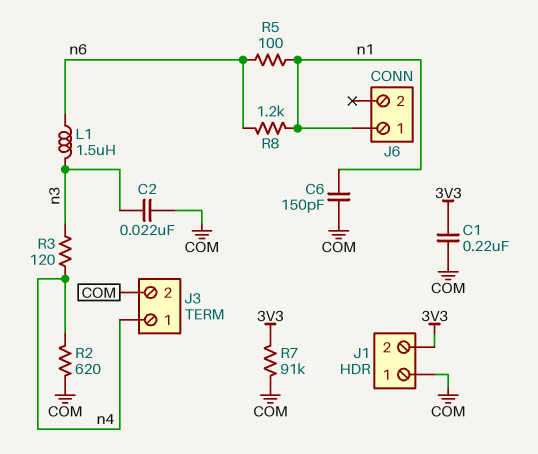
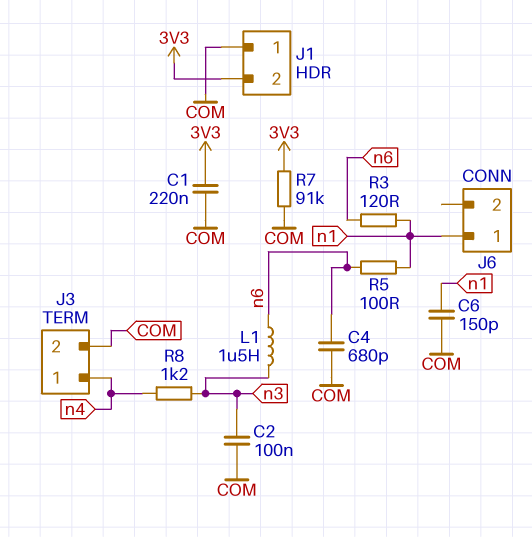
C2: 22nF (COM, n3) -> 100nF (COM, n3)
C4: none -> 680pF (COM, n6)
R2: 620 (COM, n4) -> none
R3: 120 (n3, n4) -> 120 (n1, n6)
R8: 1.2k (n1, n6) -> 1.2k (n3, n4)

